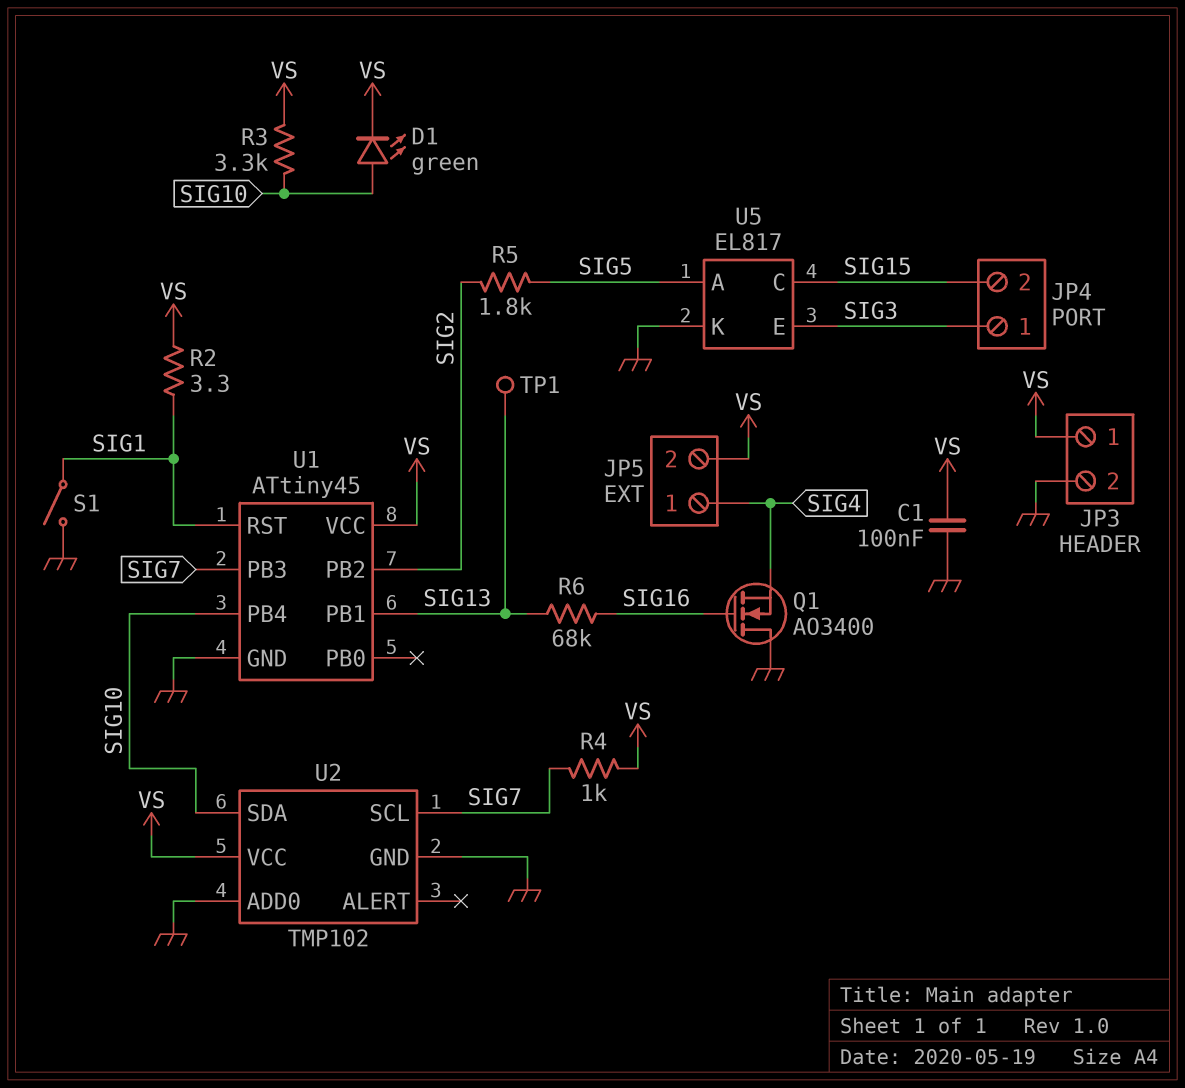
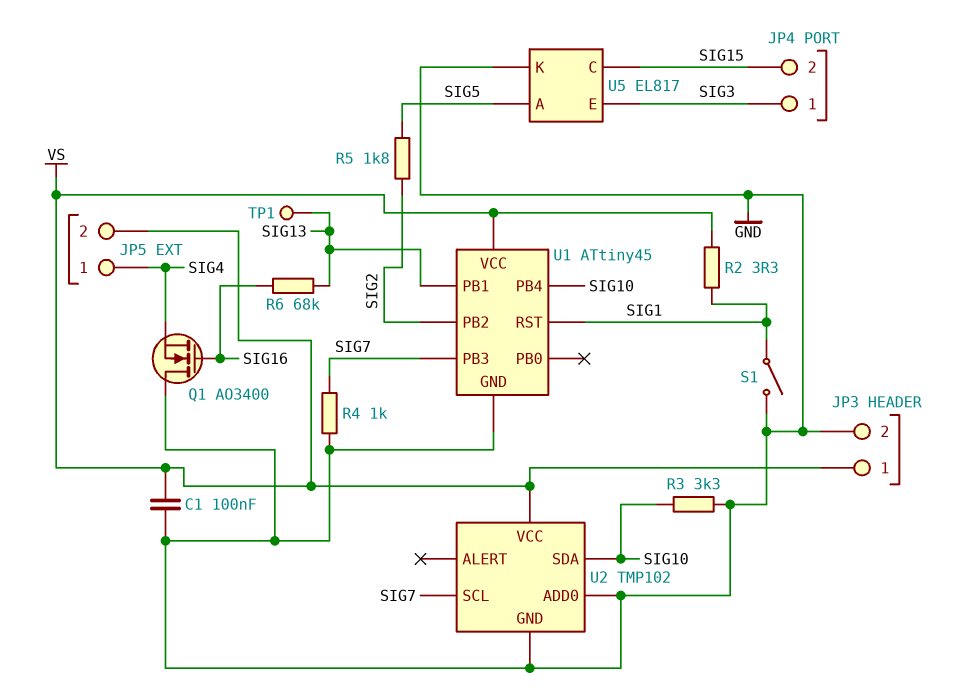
D1: LED green (A SIG10, K VS) -> none
R3: 3.3k (SIG10, VS) -> 3.3k (GND, SIG10)
R4: 1k (SIG7, VS) -> 1k (GND, SIG7)

